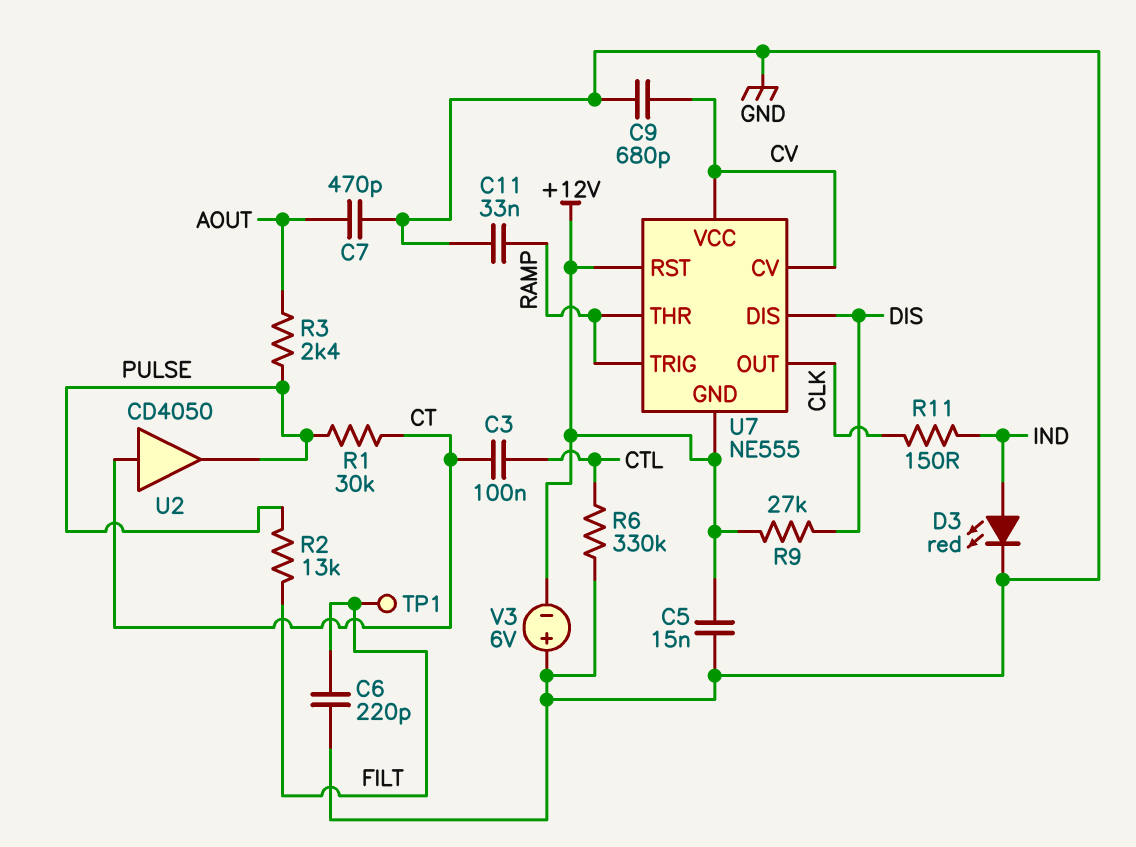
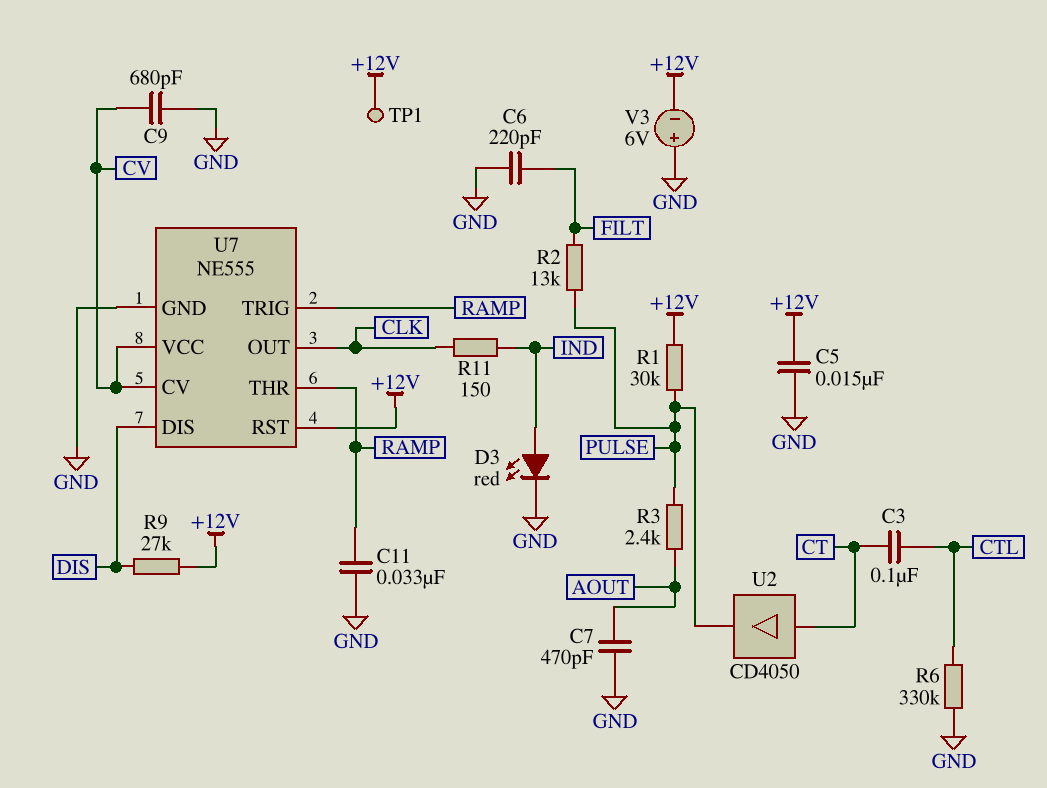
R1: 30k (CT, PULSE) -> 30k (+12V, PULSE)
TP1: test point (FILT) -> test point (+12V)
U7 pin GND: +12V -> GND

